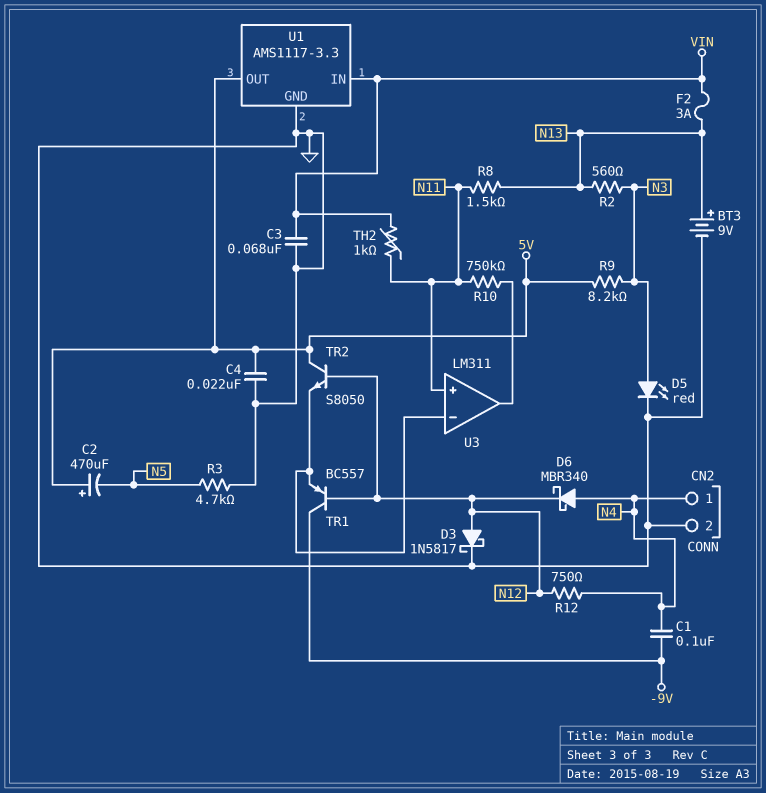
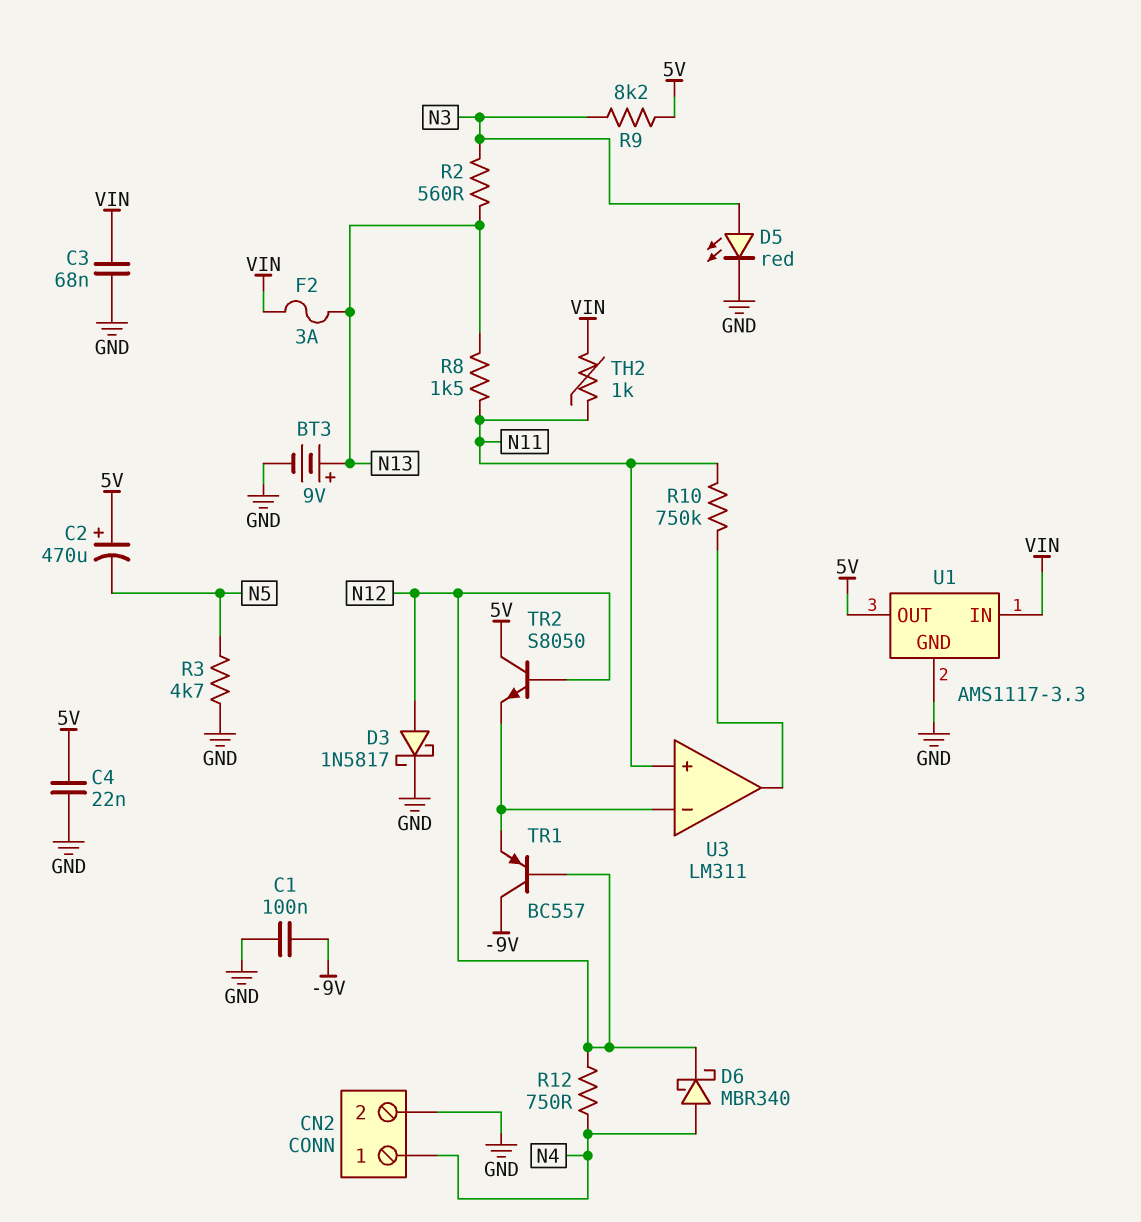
C1: 100nF (-9V, N4) -> 100nF (-9V, GND)

